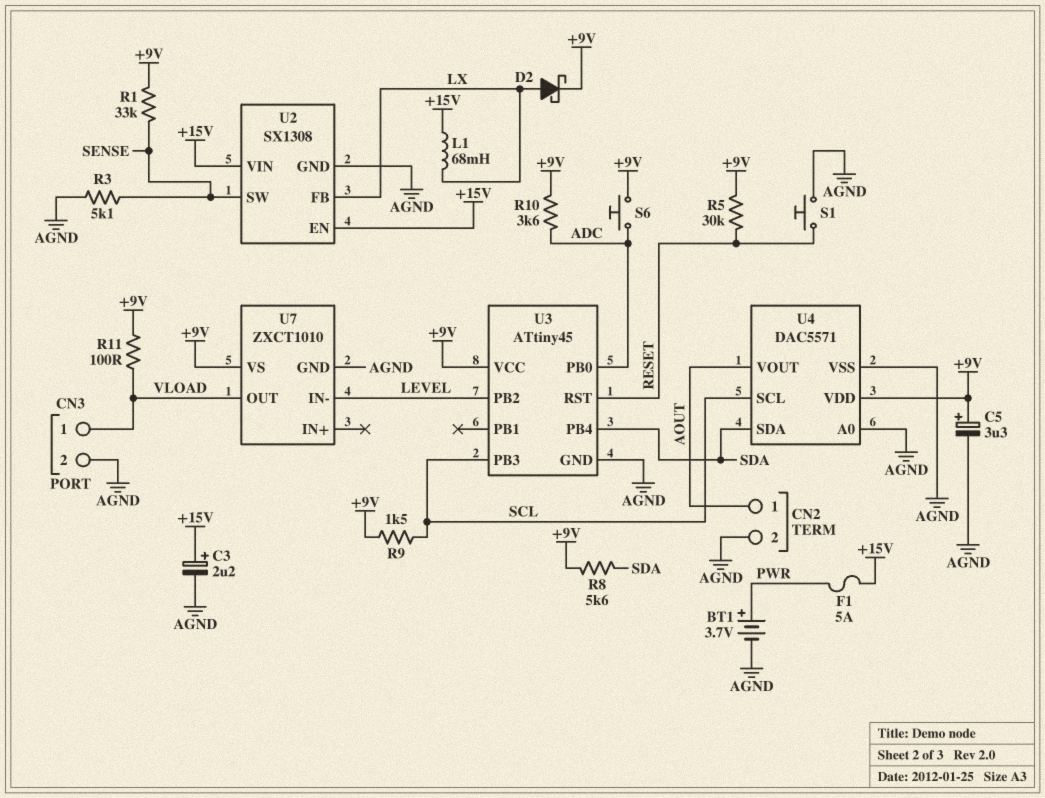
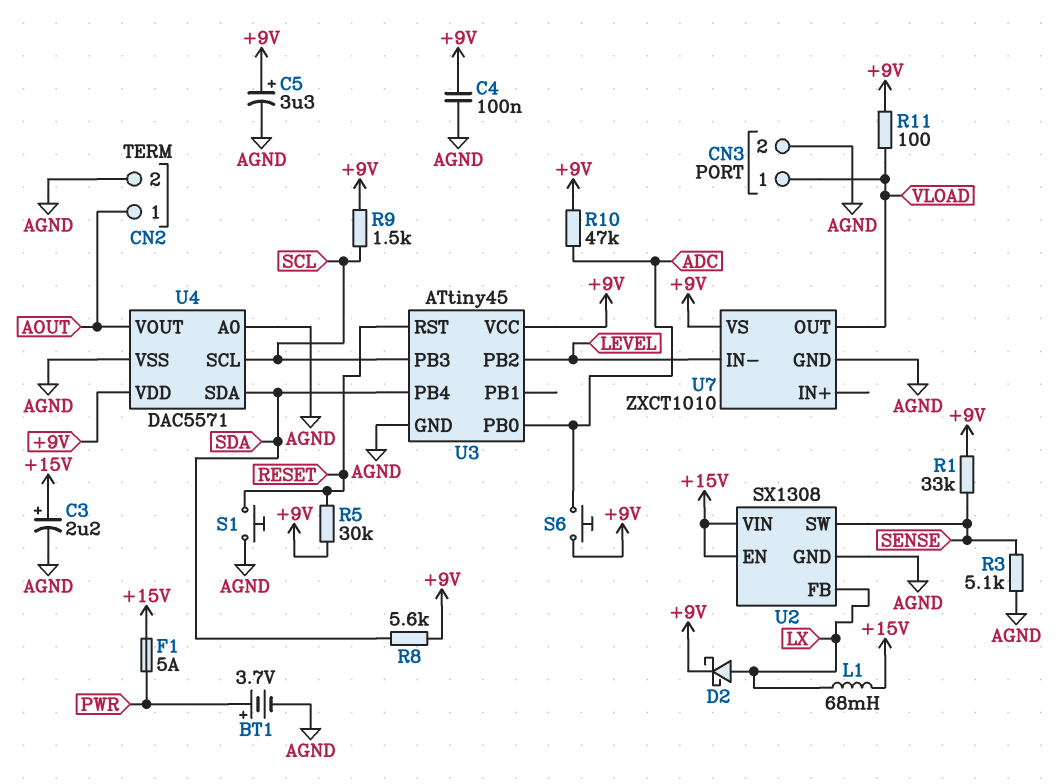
C4: none -> 100nF (+9V, AGND)
R10: 3.6k (+9V, ADC) -> 47k (+9V, ADC)

